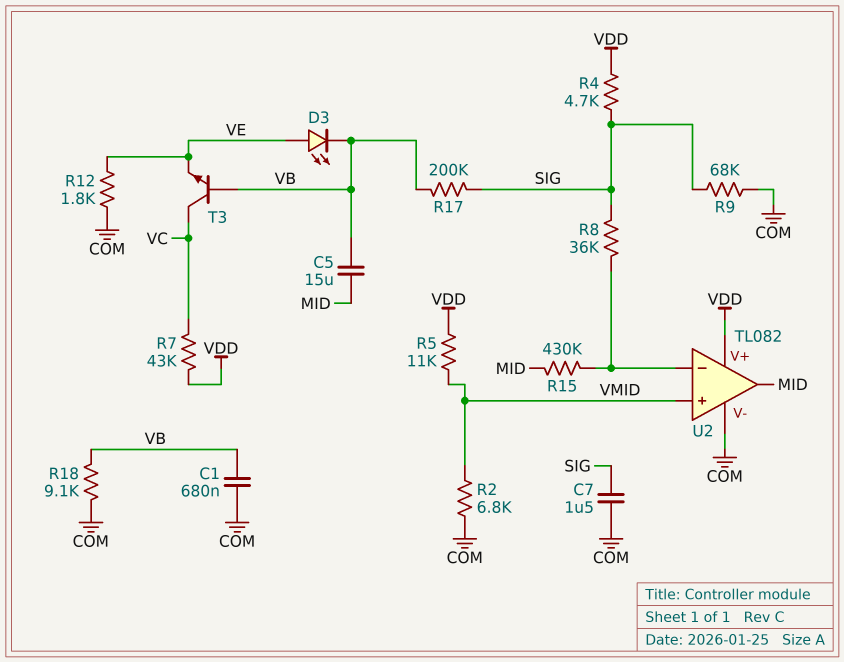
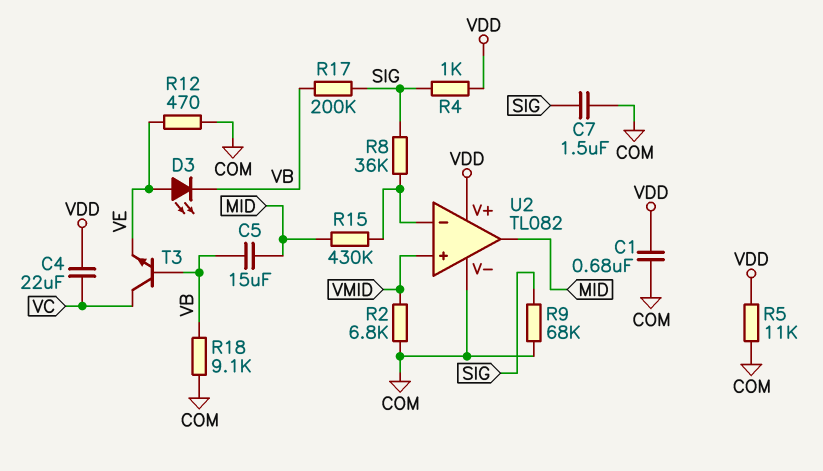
C1: 680nF (COM, VB) -> 680nF (COM, VDD)
C4: none -> 22uF (VC, VDD)
R4: 4.7k (SIG, VDD) -> 1k (SIG, VDD)
R5: 11k (VDD, VMID) -> 11k (COM, VDD)
R7: 43k (VC, VDD) -> none
R12: 1.8k (COM, VE) -> 470 (COM, VE)

